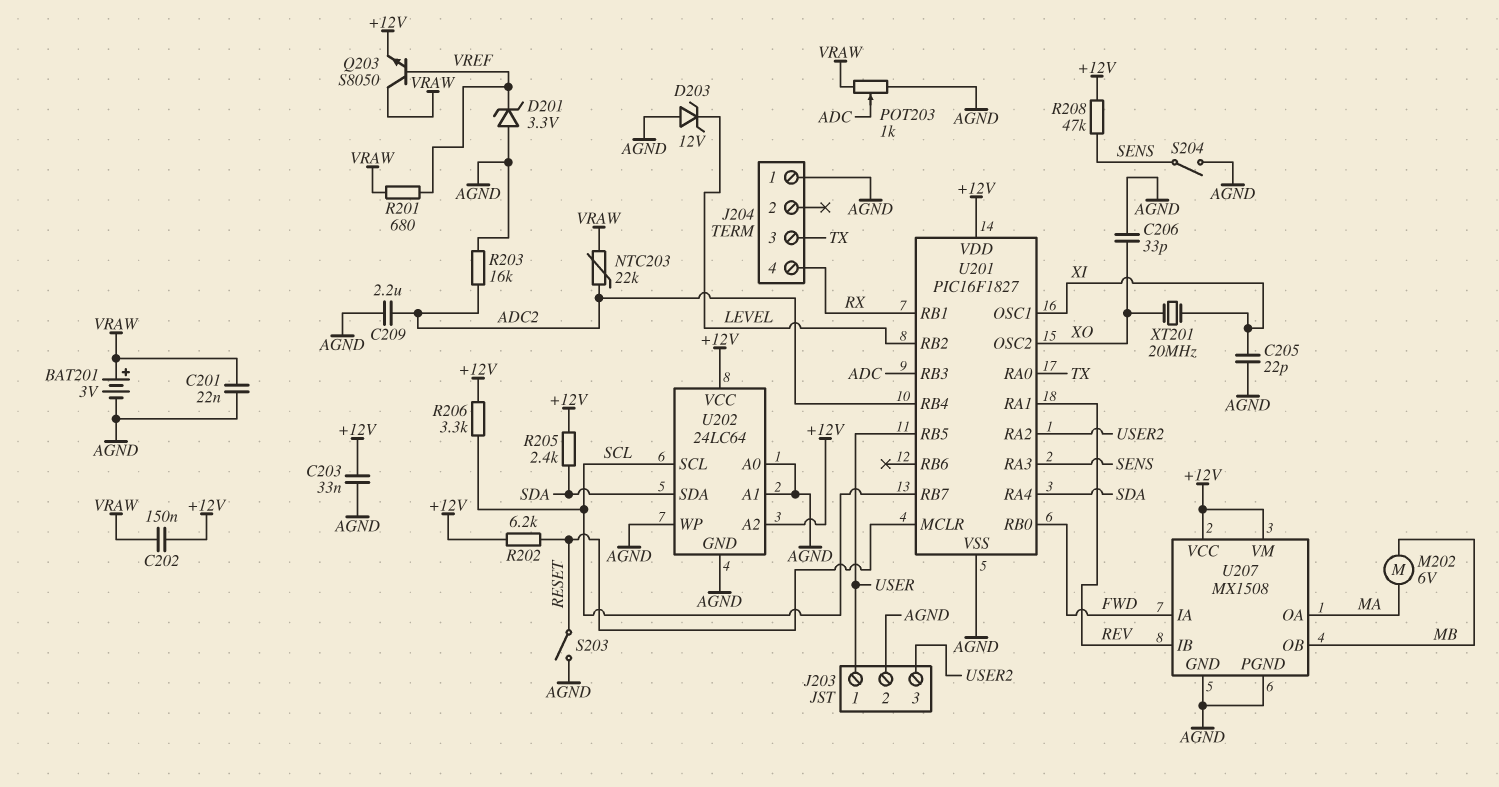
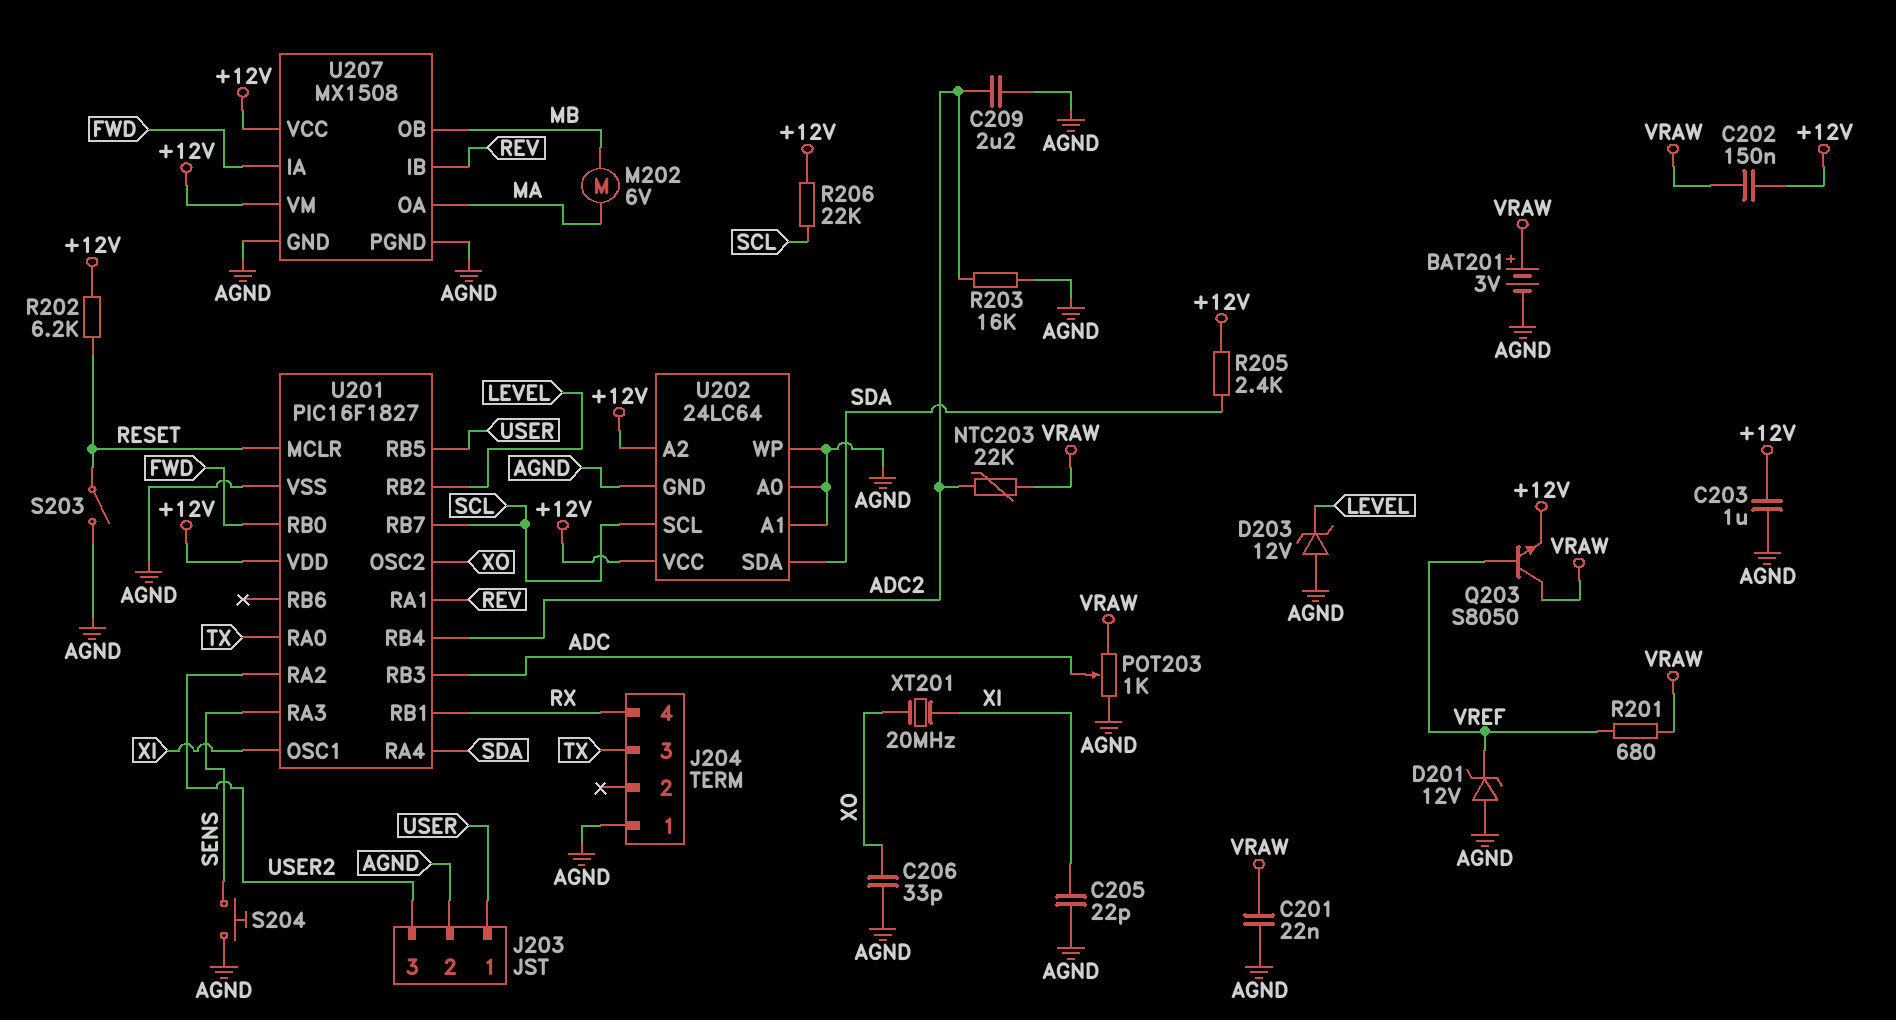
C203: 33nF (+12V, AGND) -> 1uF (+12V, AGND)
D201: zener 3.3V (A AGND, K VREF) -> zener 12V (A AGND, K VREF)
R206: 3.3k (+12V, SCL) -> 22k (+12V, SCL)
R208: 47k (+12V, SENS) -> none
S204: switch (AGND, SENS) -> button (AGND, SENS)

